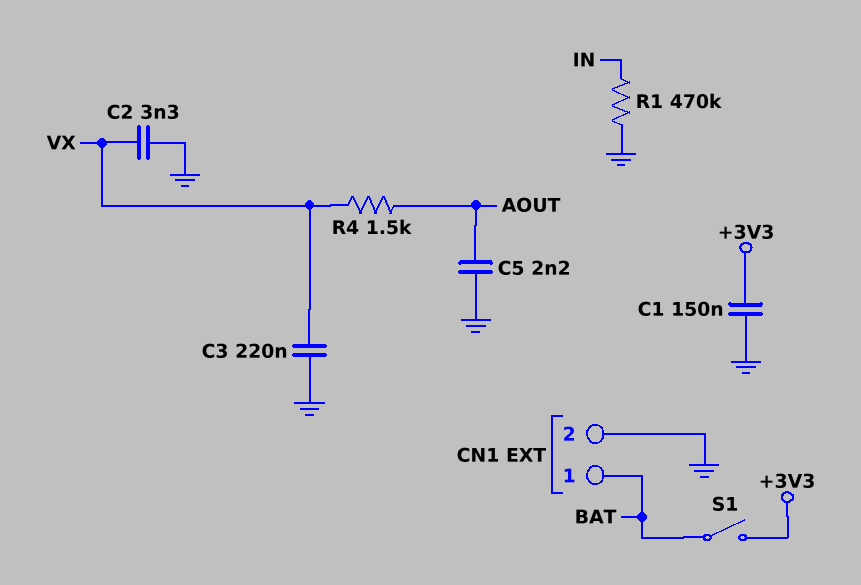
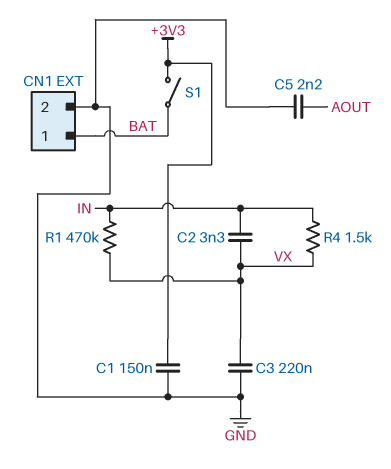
C2: 3.3nF (GND, VX) -> 3.3nF (IN, VX)
R1: 470k (GND, IN) -> 470k (IN, VX)
R4: 1.5k (AOUT, VX) -> 1.5k (IN, VX)

